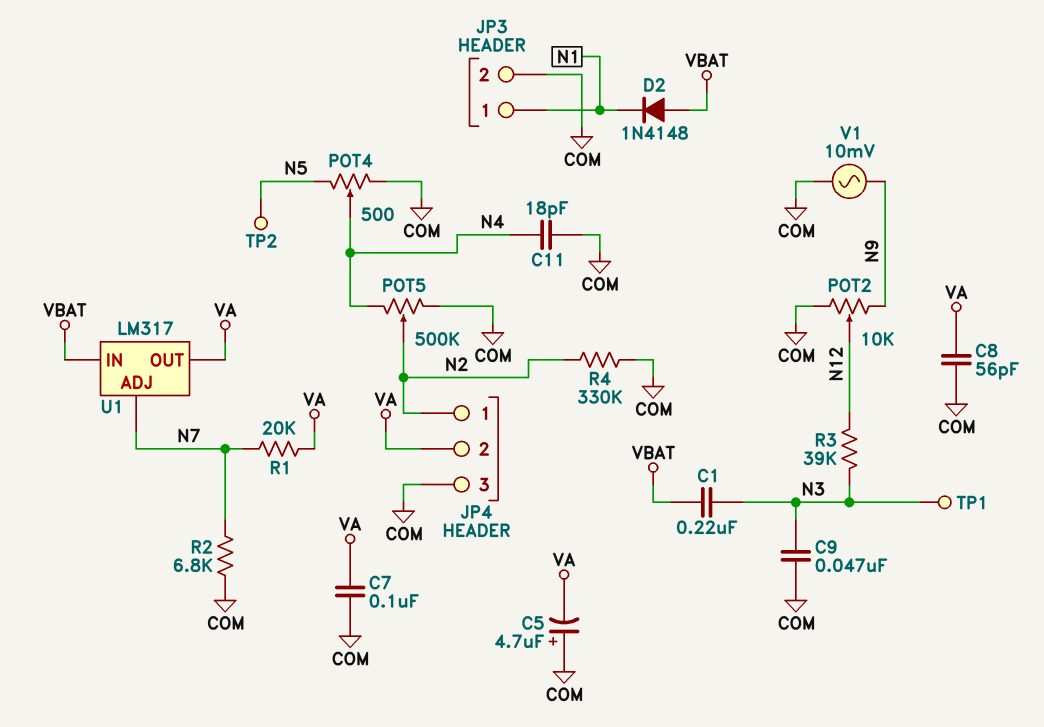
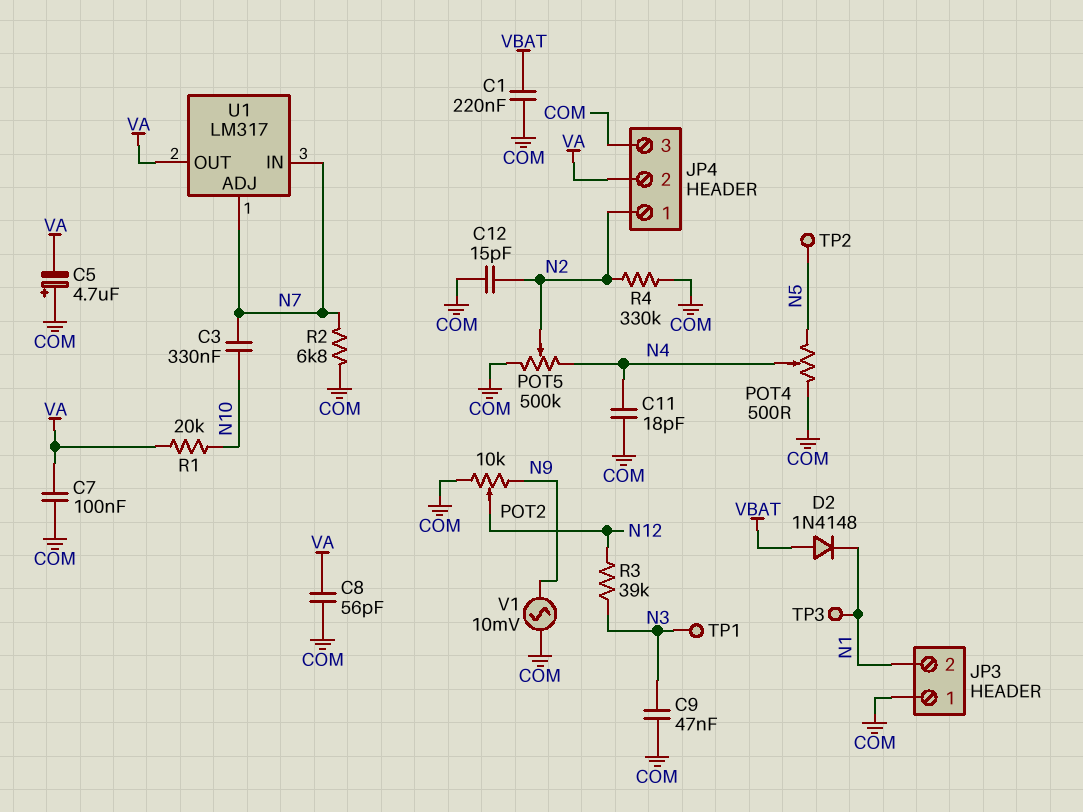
C1: 220nF (N3, VBAT) -> 220nF (COM, VBAT)
C3: none -> 330nF (N7, N10)
C12: none -> 15pF (COM, N2)
JP3 pin 1: N1 -> COM
JP3 pin 2: COM -> N1
R1: 20k (N7, VA) -> 20k (N10, VA)
TP3: none -> test point (N1)
U1 pin IN: VBAT -> N7

